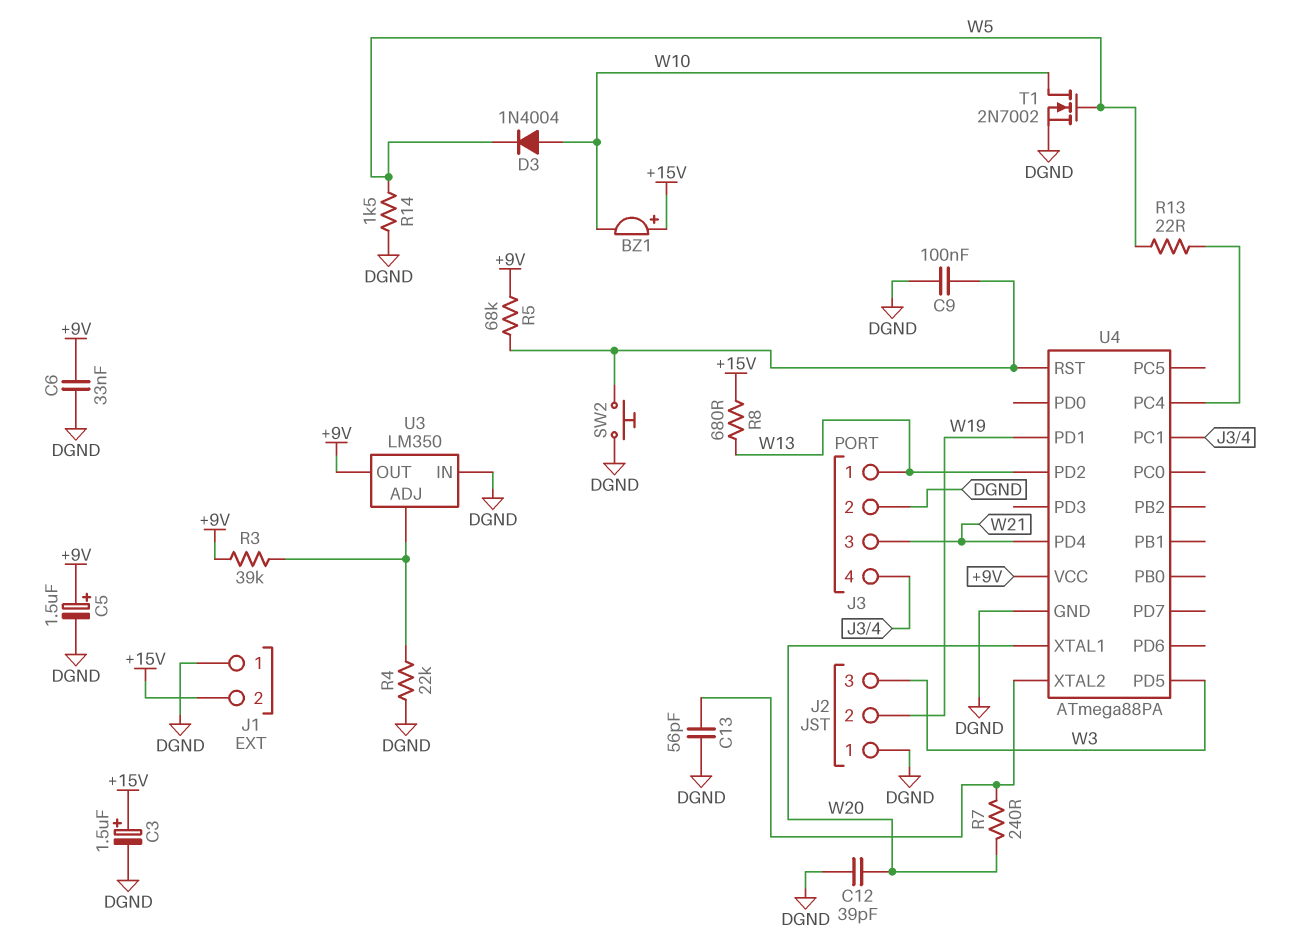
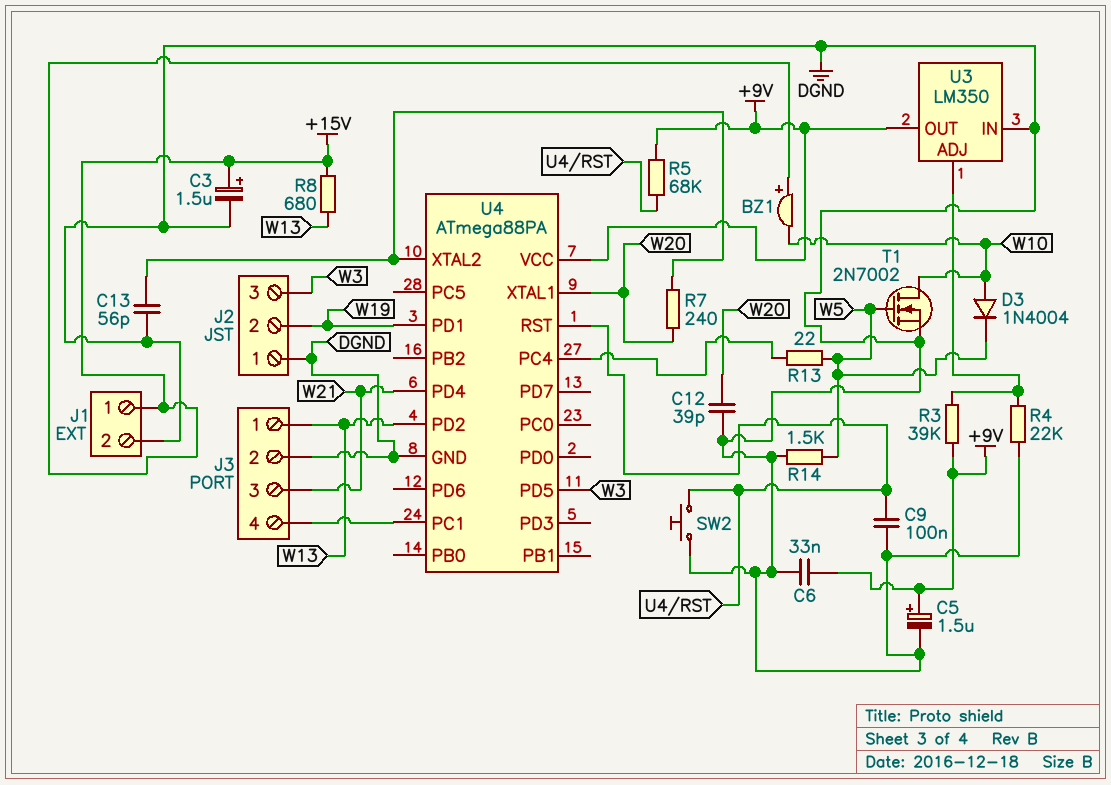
J1 pin 1: DGND -> +15V
J1 pin 2: +15V -> DGND

